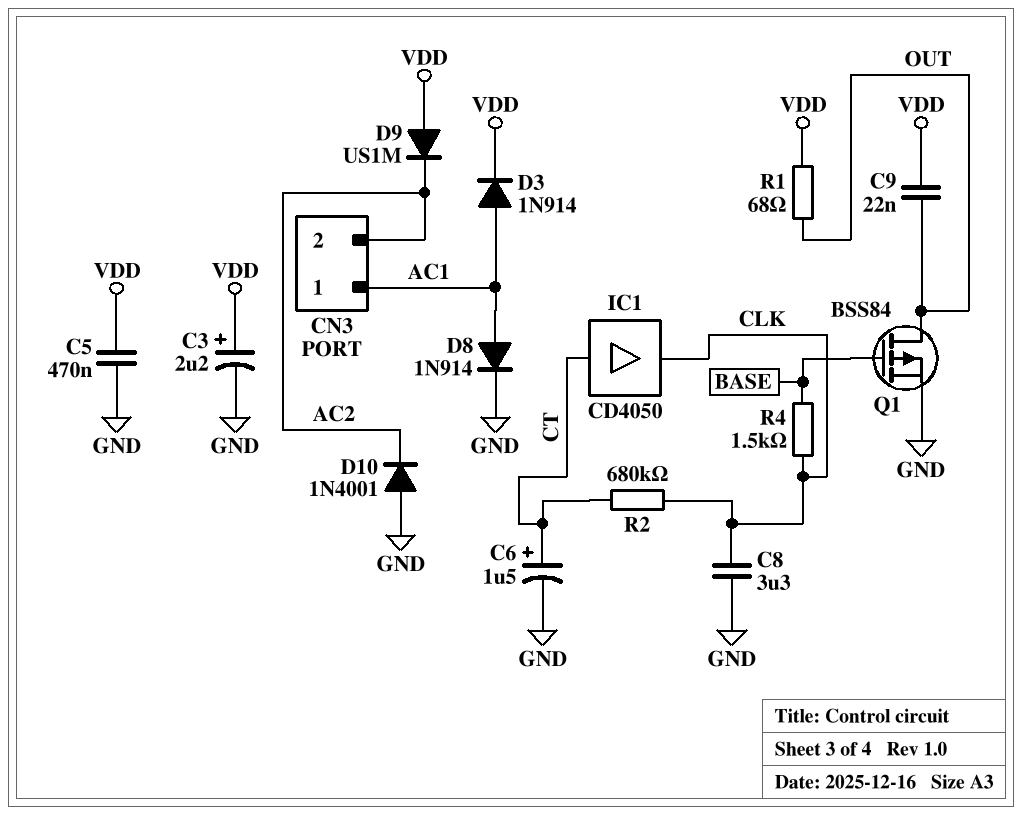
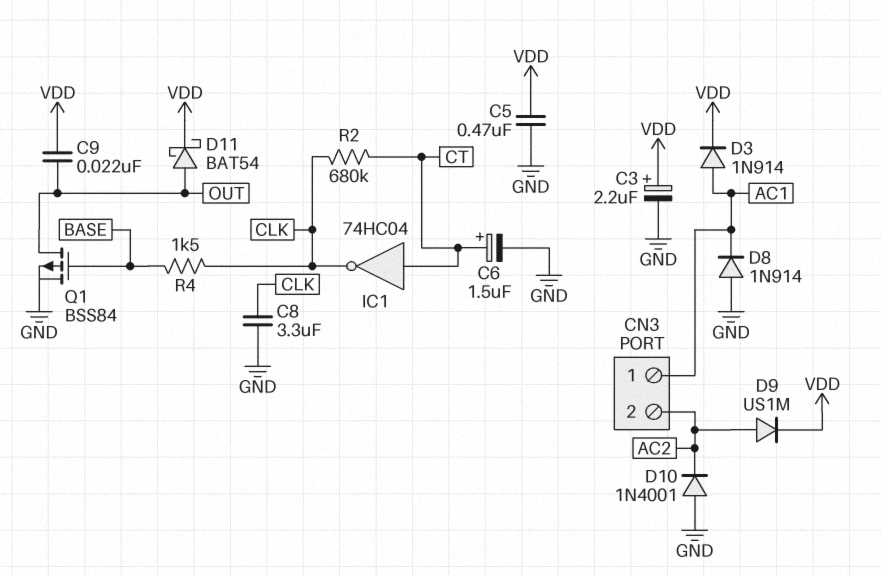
D8: diode 1N914 (A AC1, K GND) -> diode 1N914 (A GND, K AC1)
D9: diode US1M (A VDD, K AC2) -> diode US1M (A AC2, K VDD)
D11: none -> schottky BAT54 (A OUT, K VDD)
IC1: buffer CD4050 (in CT, out CLK) -> NOT 74HC04 (in CT, out CLK)
R1: 68 (OUT, VDD) -> none

